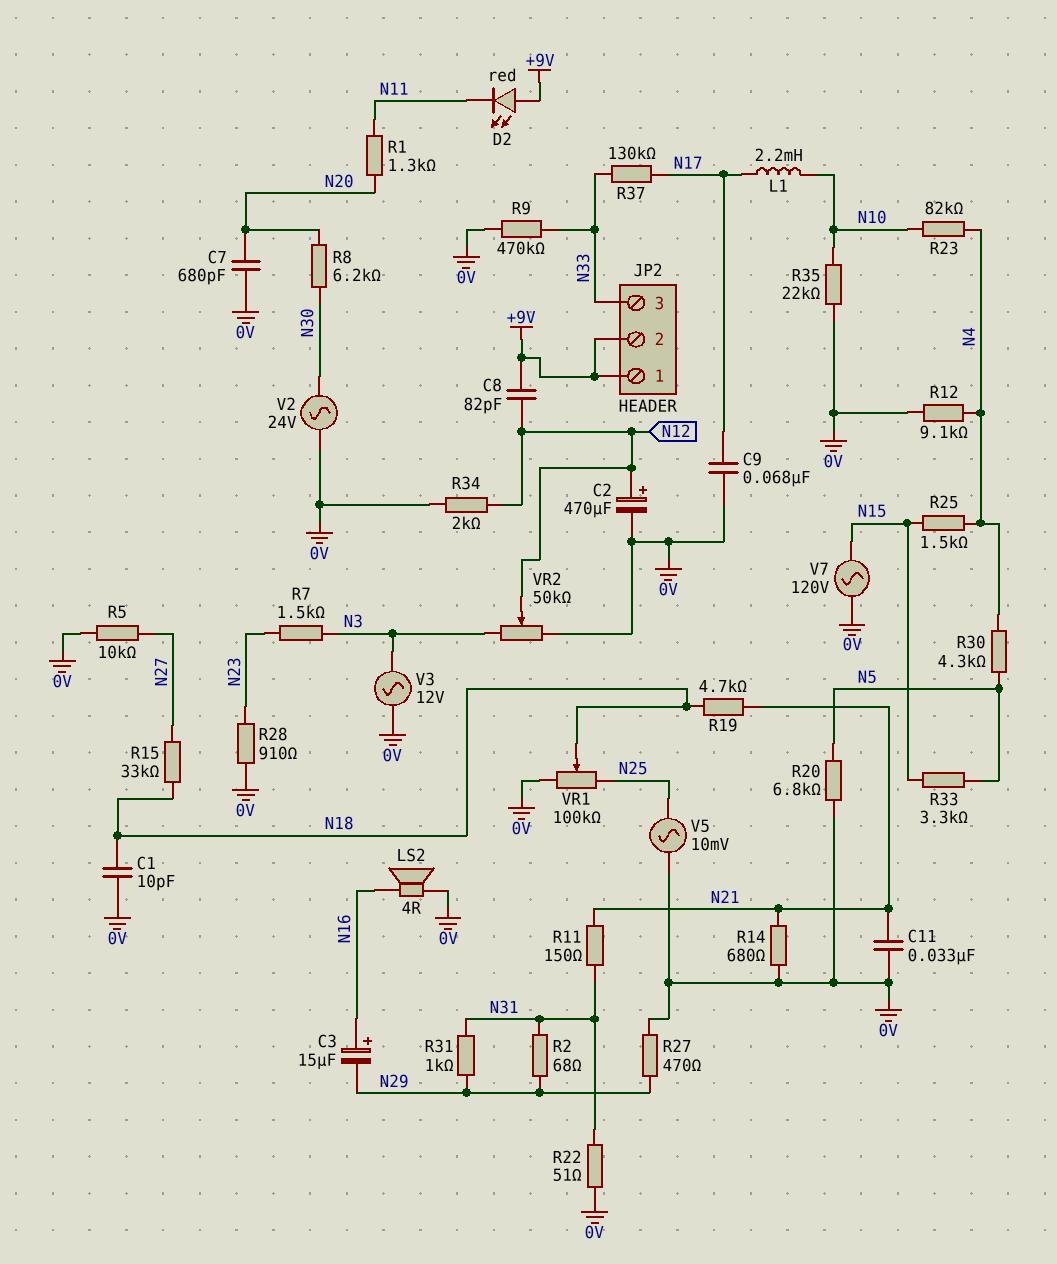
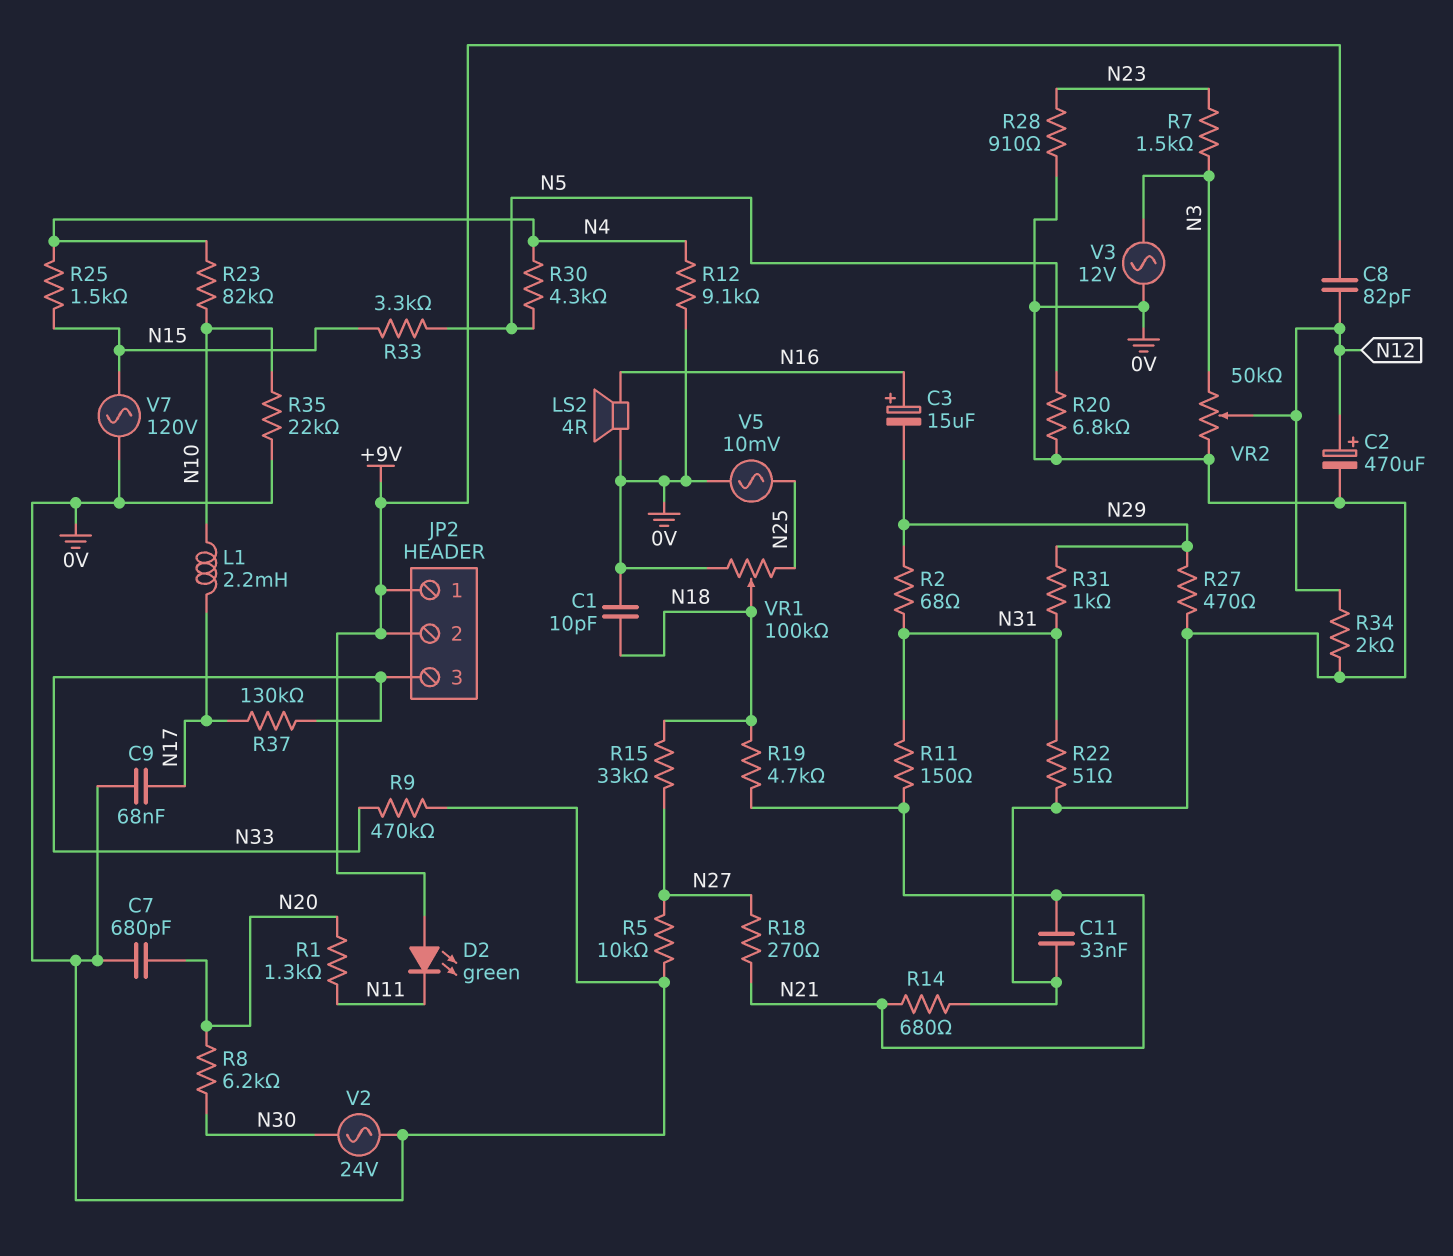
D2: LED red (A +9V, K N11) -> LED green (A +9V, K N11)
R18: none -> 270 (N21, N27)

